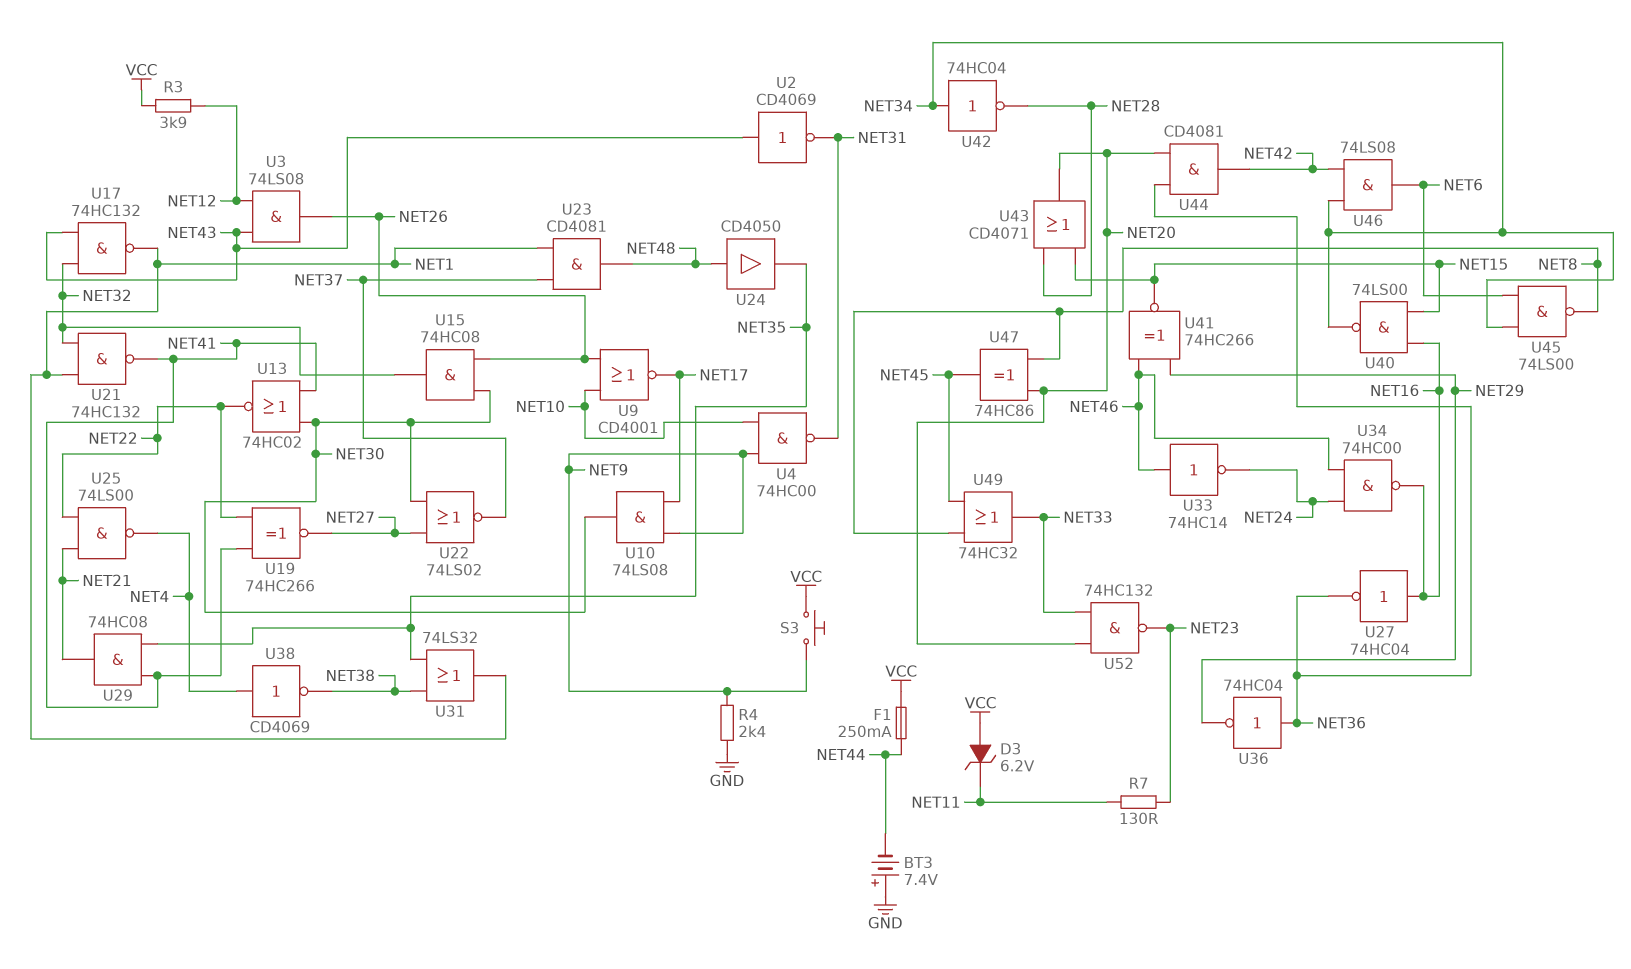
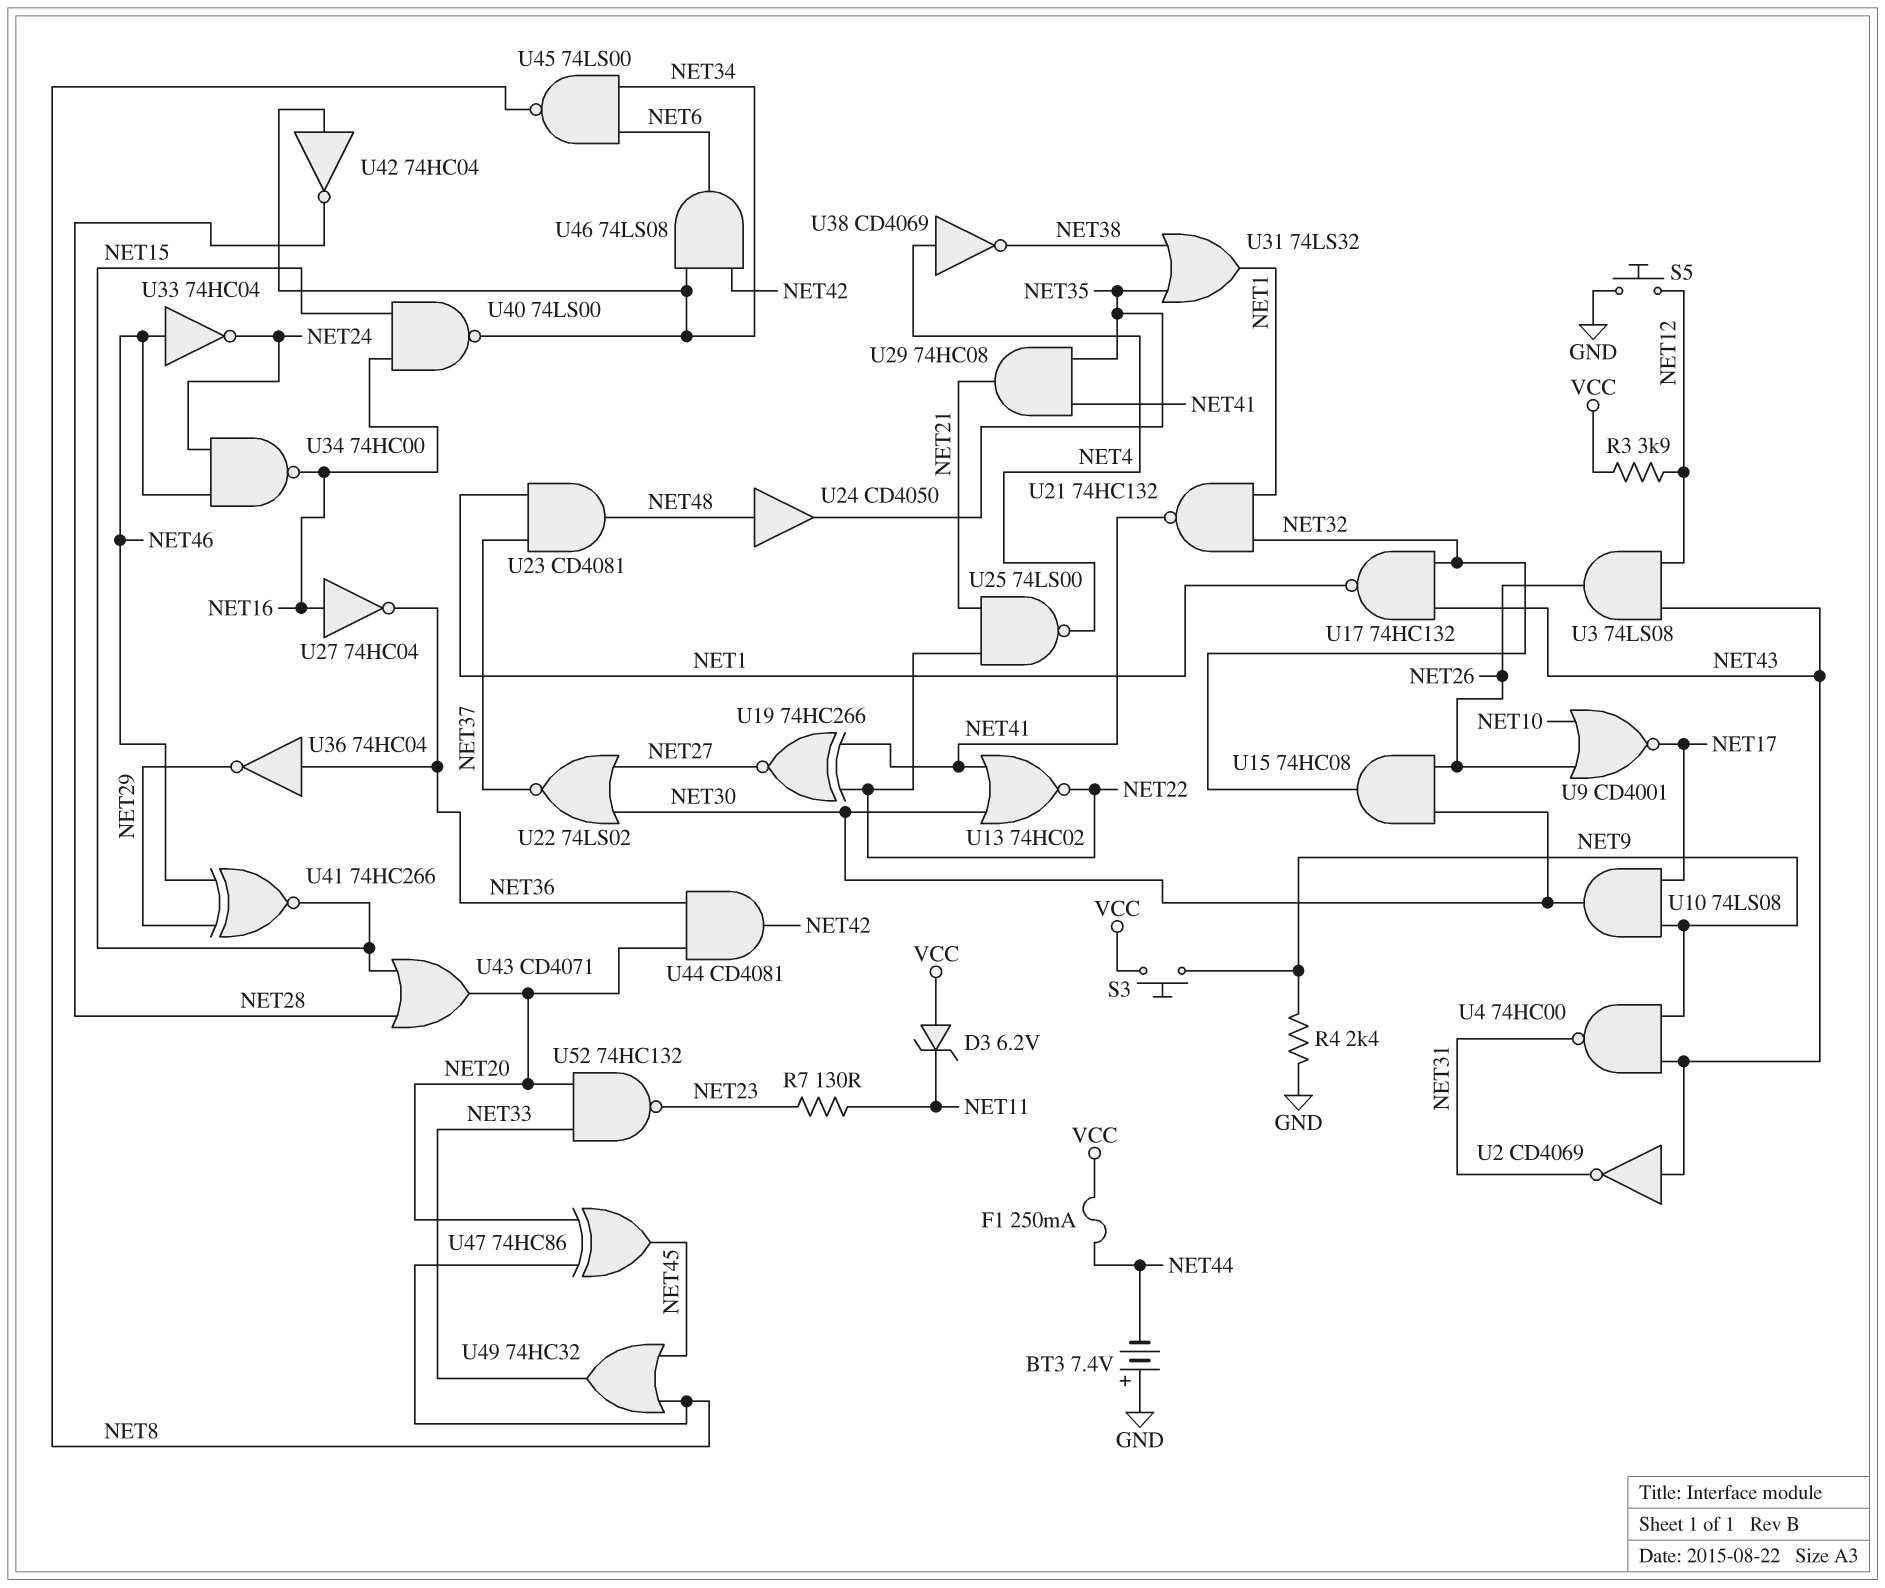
S5: none -> button (GND, NET12)
U4: NAND 74HC00 (in NET9, in NET10, out NET31) -> NAND 74HC00 (in NET9, in NET43, out NET31)
U33: NOT 74HC14 (in NET46, out NET24) -> NOT 74HC04 (in NET46, out NET24)

